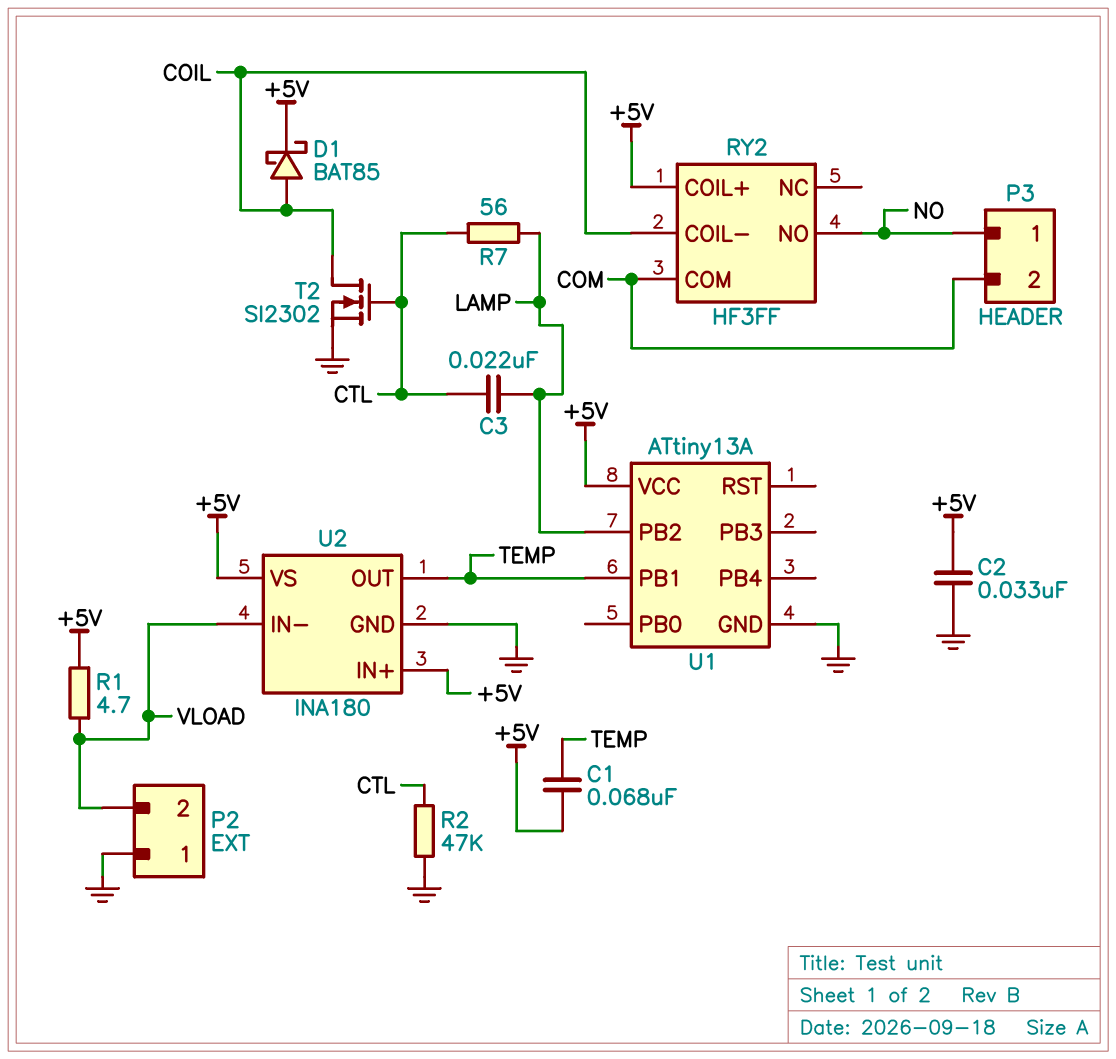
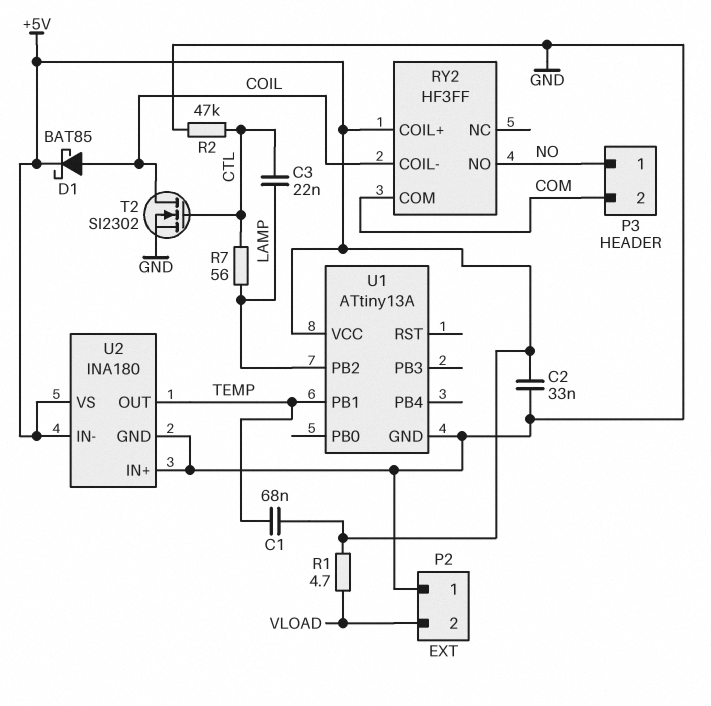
U2 pin IN+: +5V -> GND
U2 pin IN-: VLOAD -> +5V

